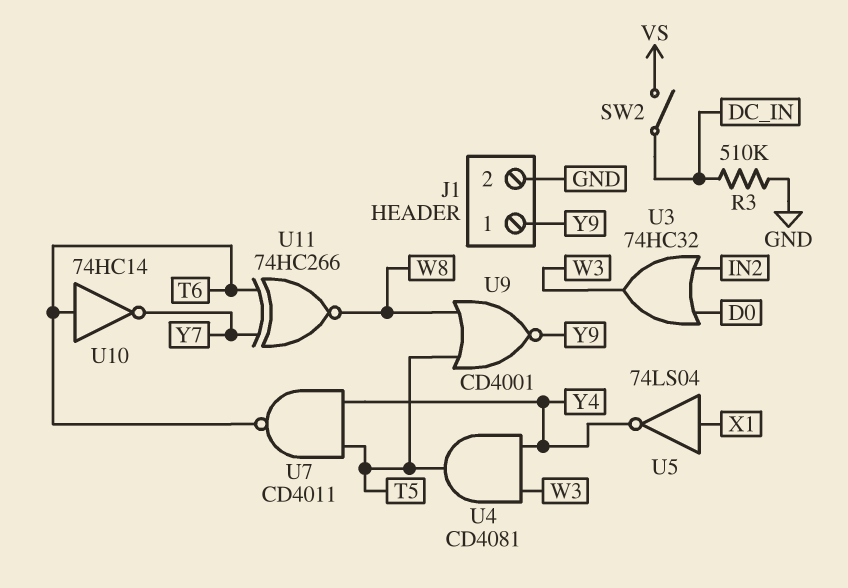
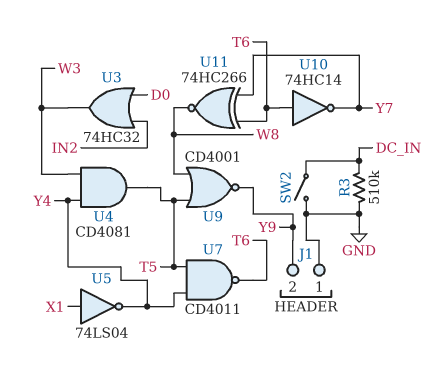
J1 pin 1: Y9 -> GND
J1 pin 2: GND -> Y9
SW2: switch (DC_IN, VS) -> switch (DC_IN, GND)

